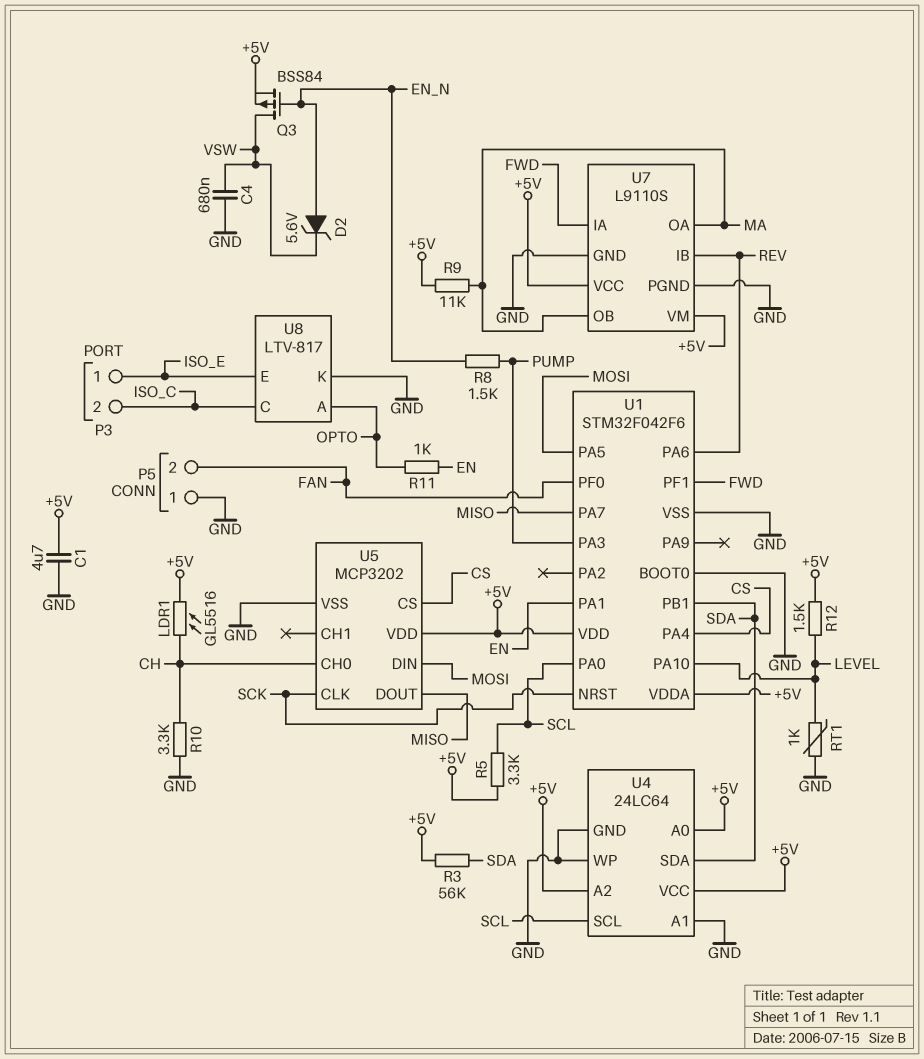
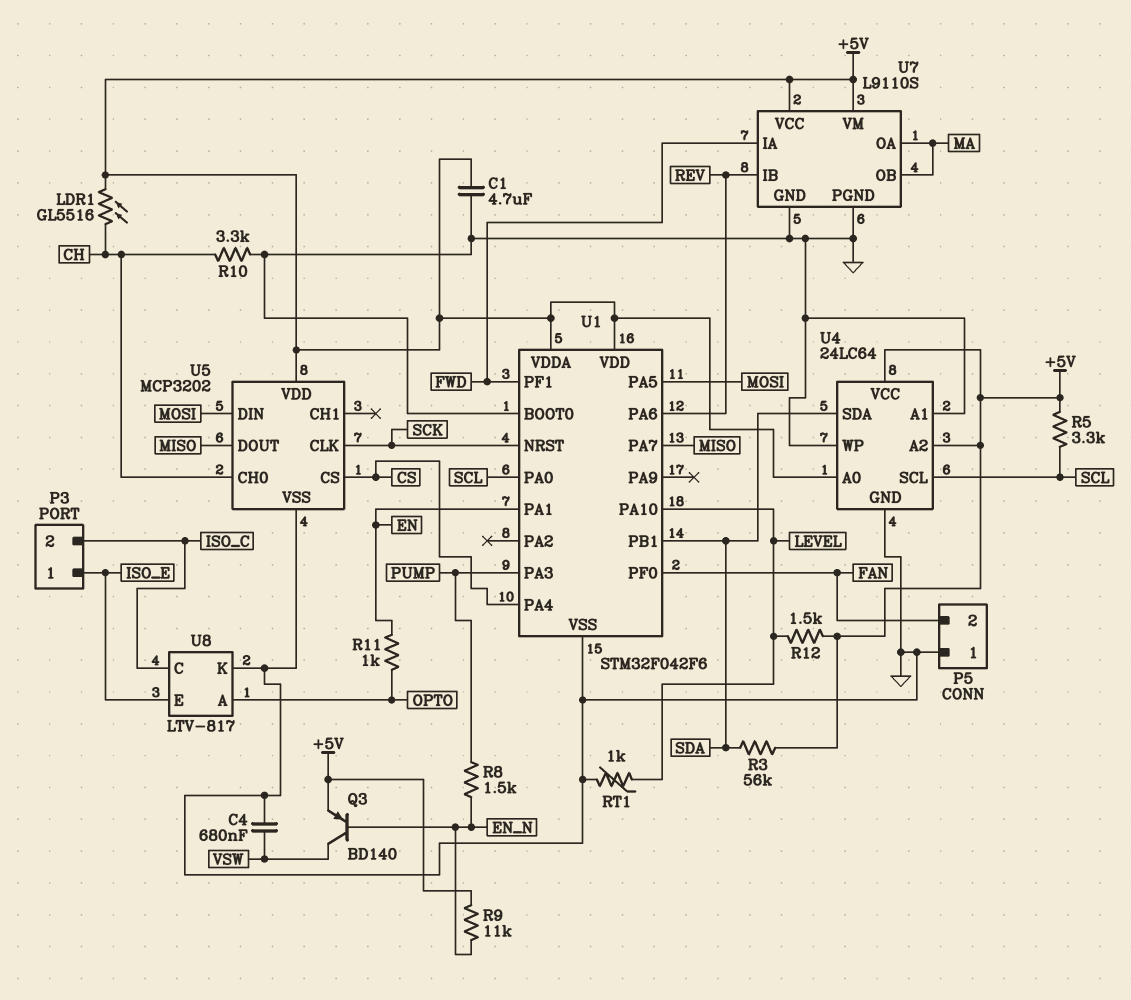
D2: zener 5.6V (A EN_N, K VSW) -> none
Q3: PMOS BSS84 (G EN_N, D VSW, S +5V) -> PNP BD140 (B EN_N, C VSW, E +5V)
R9: 11k (+5V, MA) -> 11k (+5V, EN_N)

